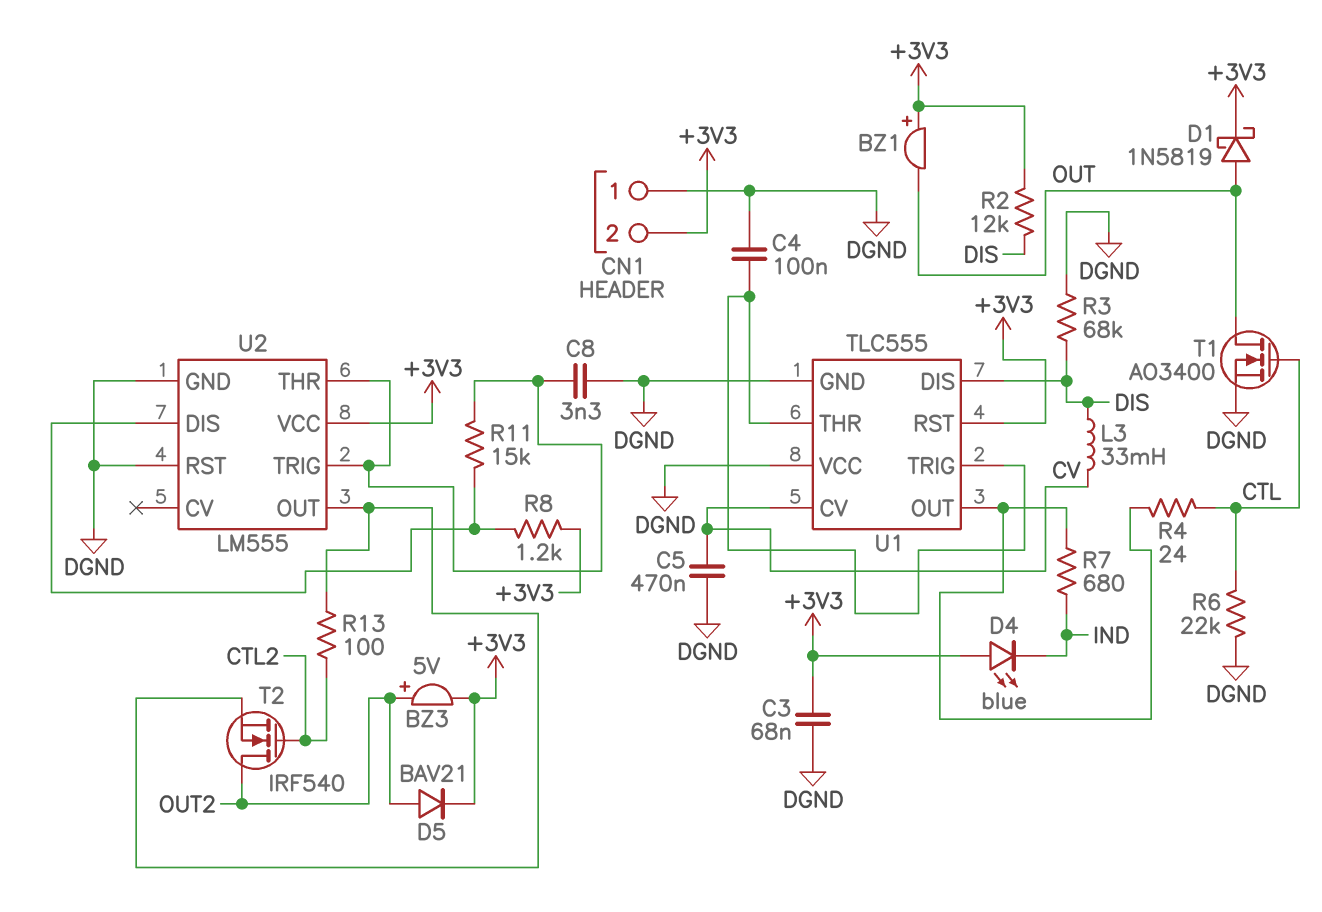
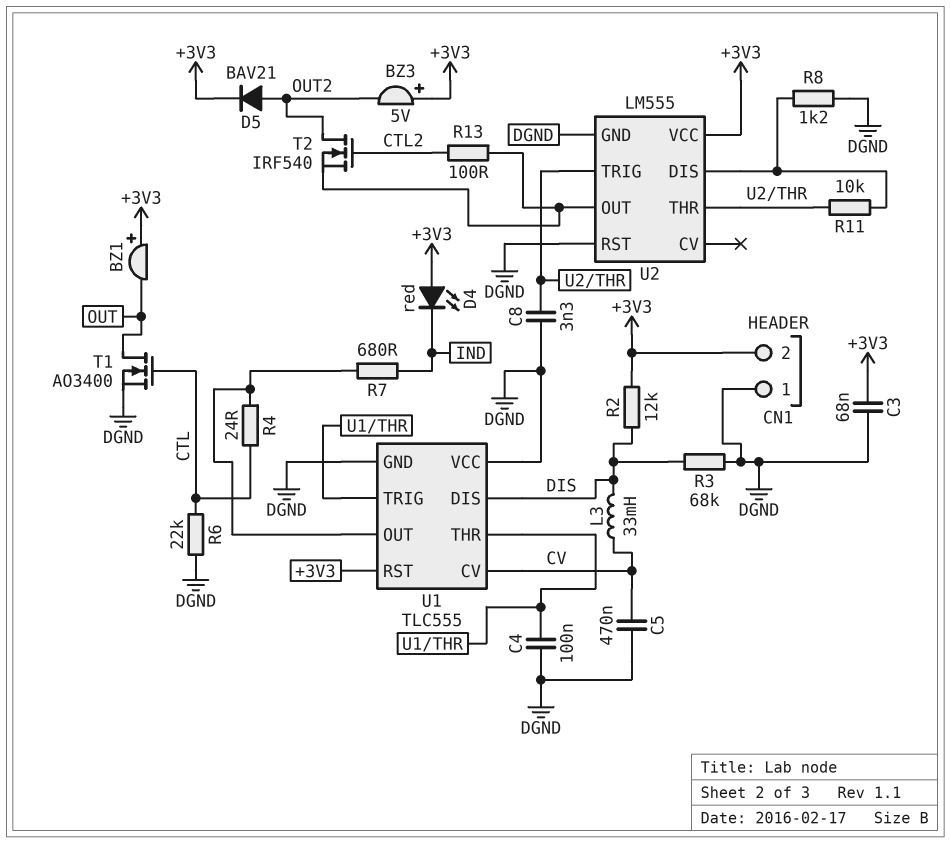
BZ3: buzzer 5V (plus OUT2, minus +3V3) -> buzzer 5V (plus +3V3, minus OUT2)
D1: schottky 1N5819 (A OUT, K +3V3) -> none
D4: LED blue (A +3V3, K IND) -> LED red (A +3V3, K IND)
R8: 1.2k (+3V3, U2/DIS) -> 1.2k (DGND, U2/DIS)
R11: 15k (U2/DIS, U2/THR) -> 10k (U2/DIS, U2/THR)

